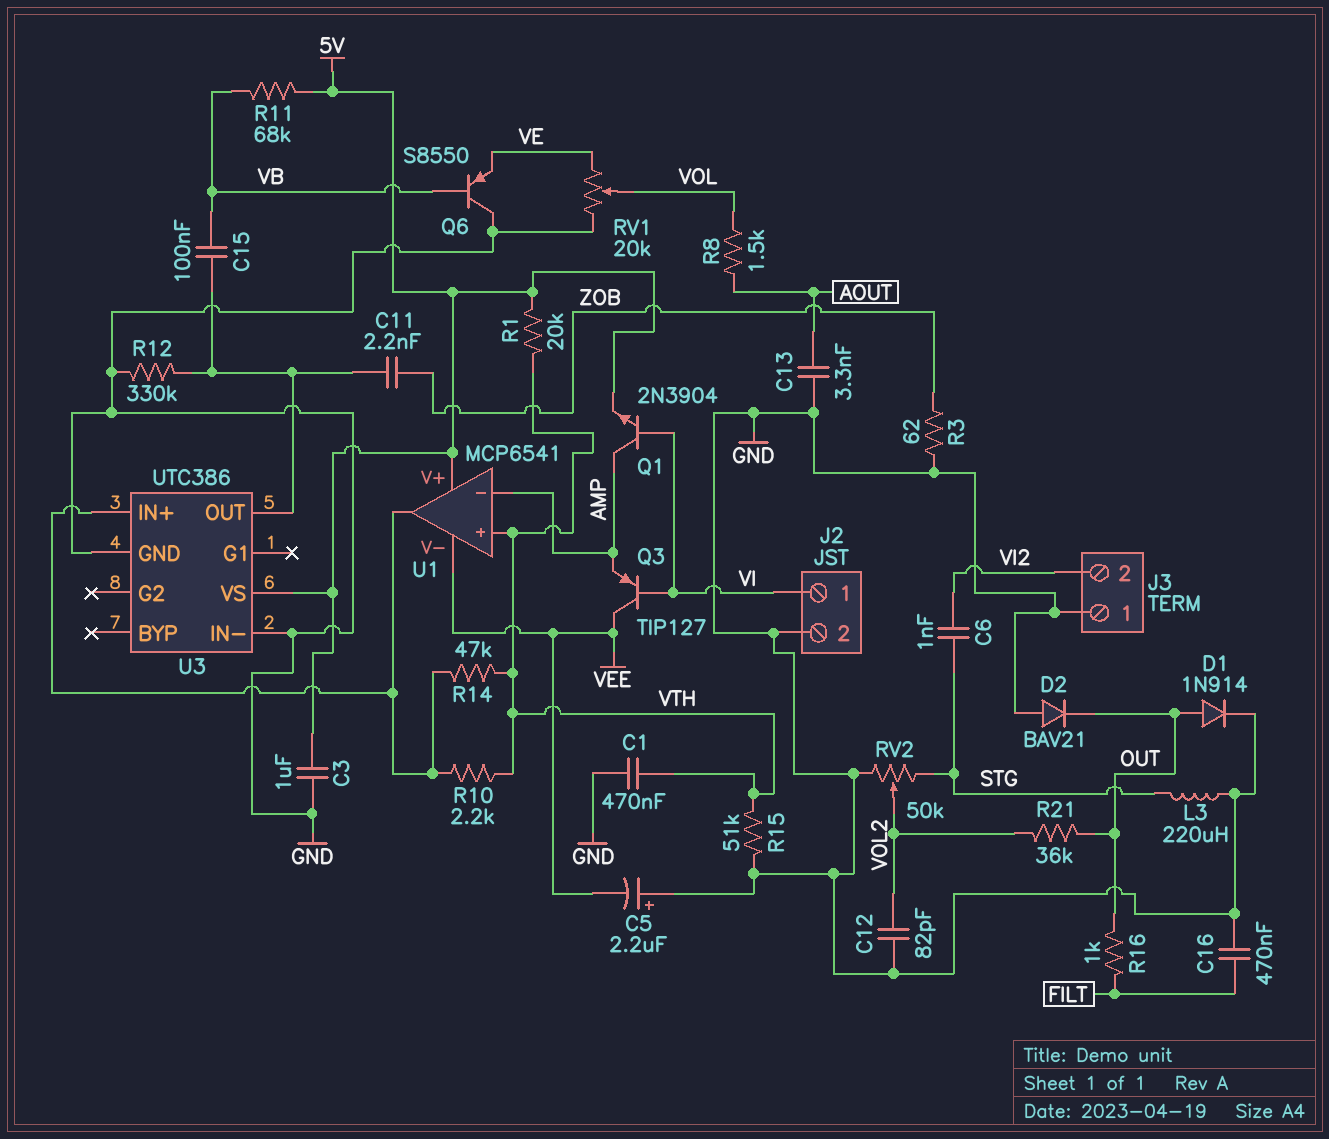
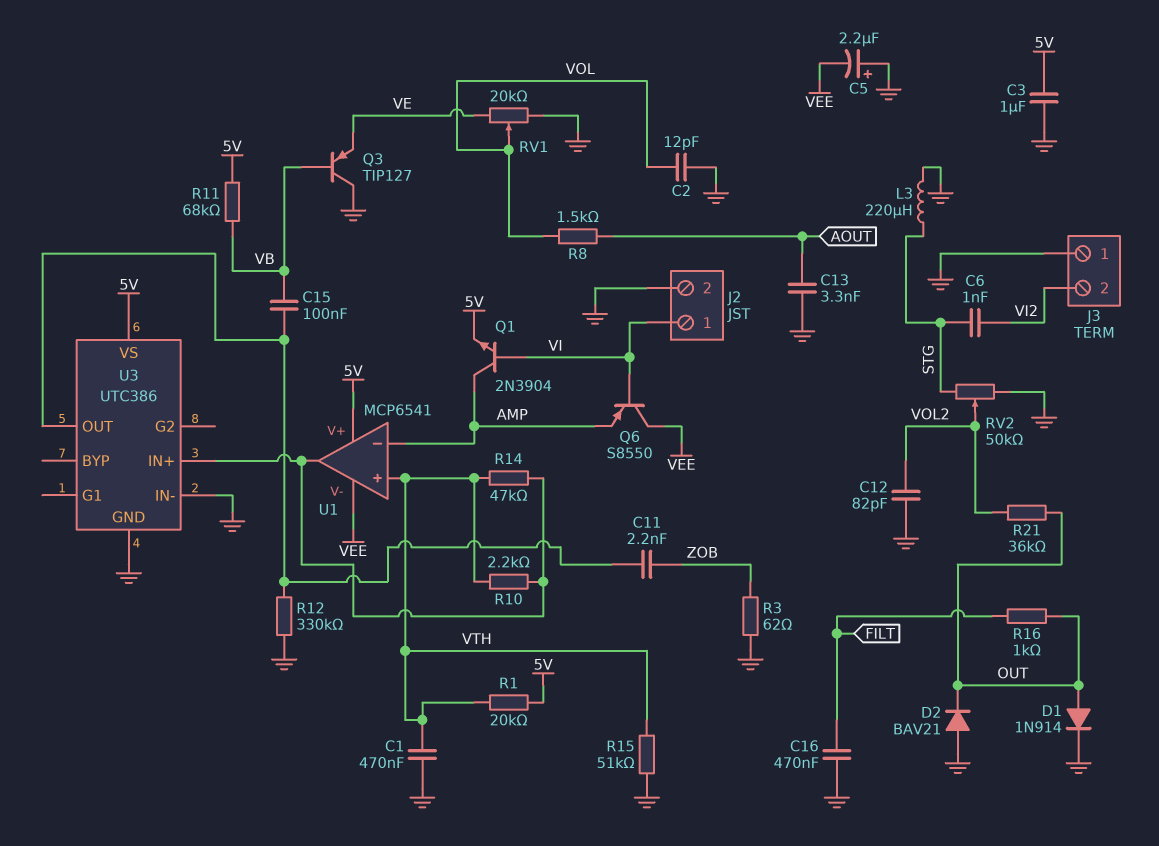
C2: none -> 12pF (GND, VOL)
Q3: PNP TIP127 (B VI, C VEE, E AMP) -> PNP TIP127 (B VB, C GND, E VE)
Q6: PNP S8550 (B VB, C GND, E VE) -> PNP S8550 (B VI, C VEE, E AMP)

